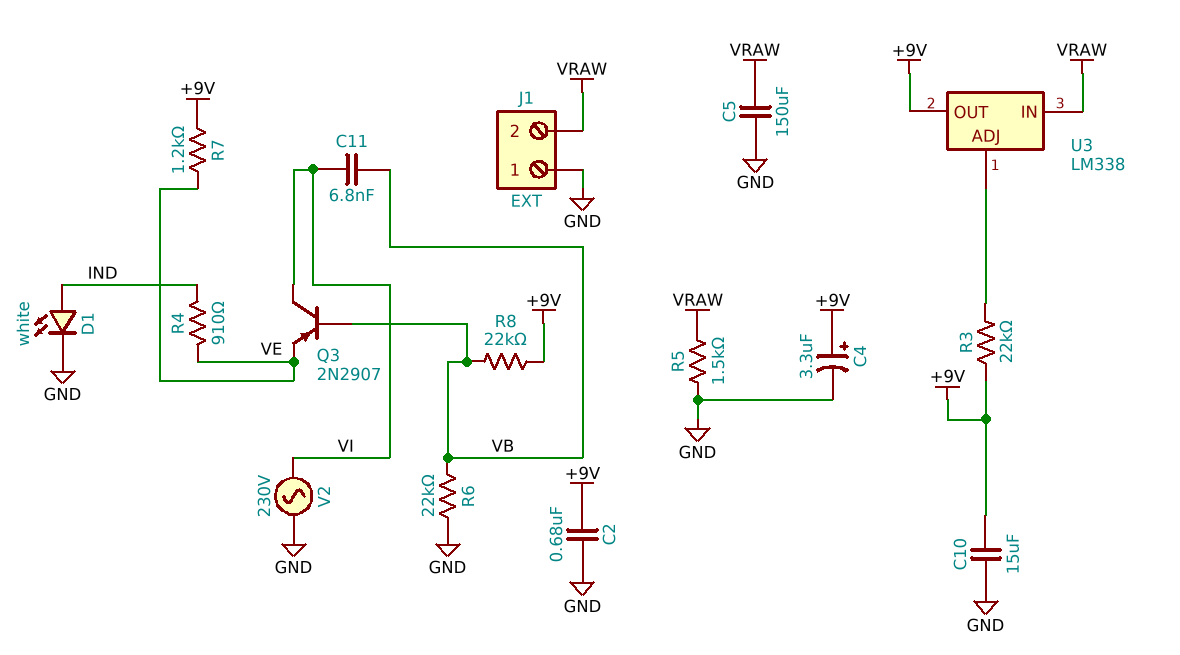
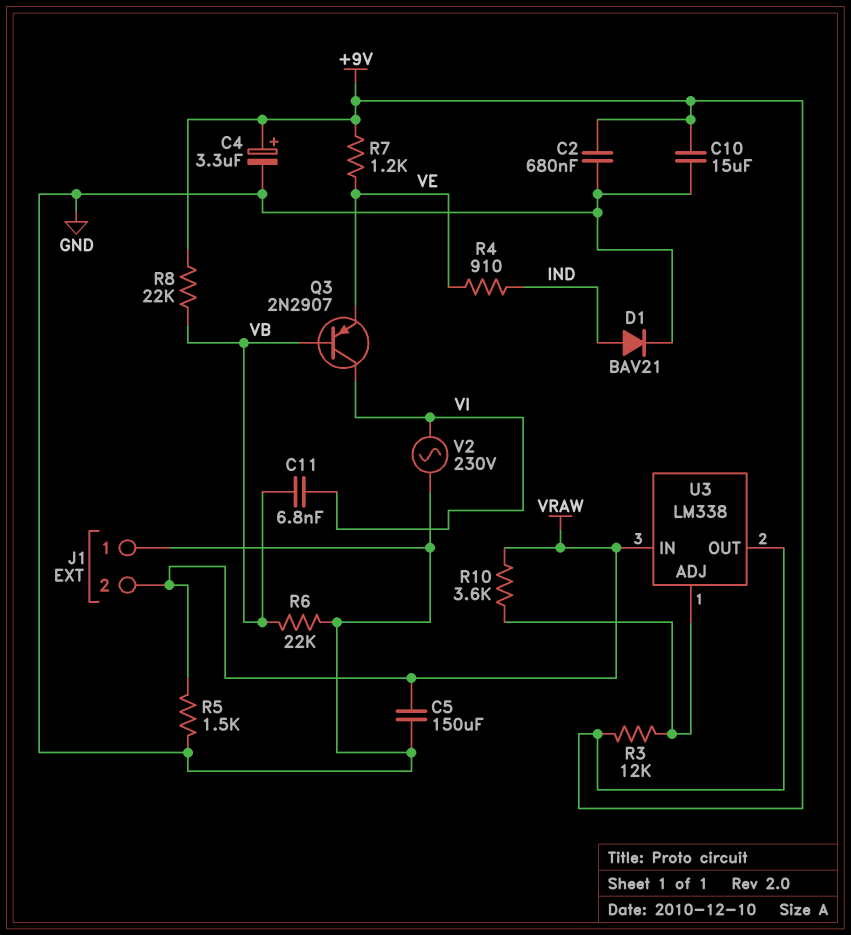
D1: LED white (A IND, K GND) -> diode BAV21 (A IND, K GND)
R3: 22k (+9V, U3/ADJ) -> 12k (+9V, U3/ADJ)
R10: none -> 3.6k (U3/ADJ, VRAW)

